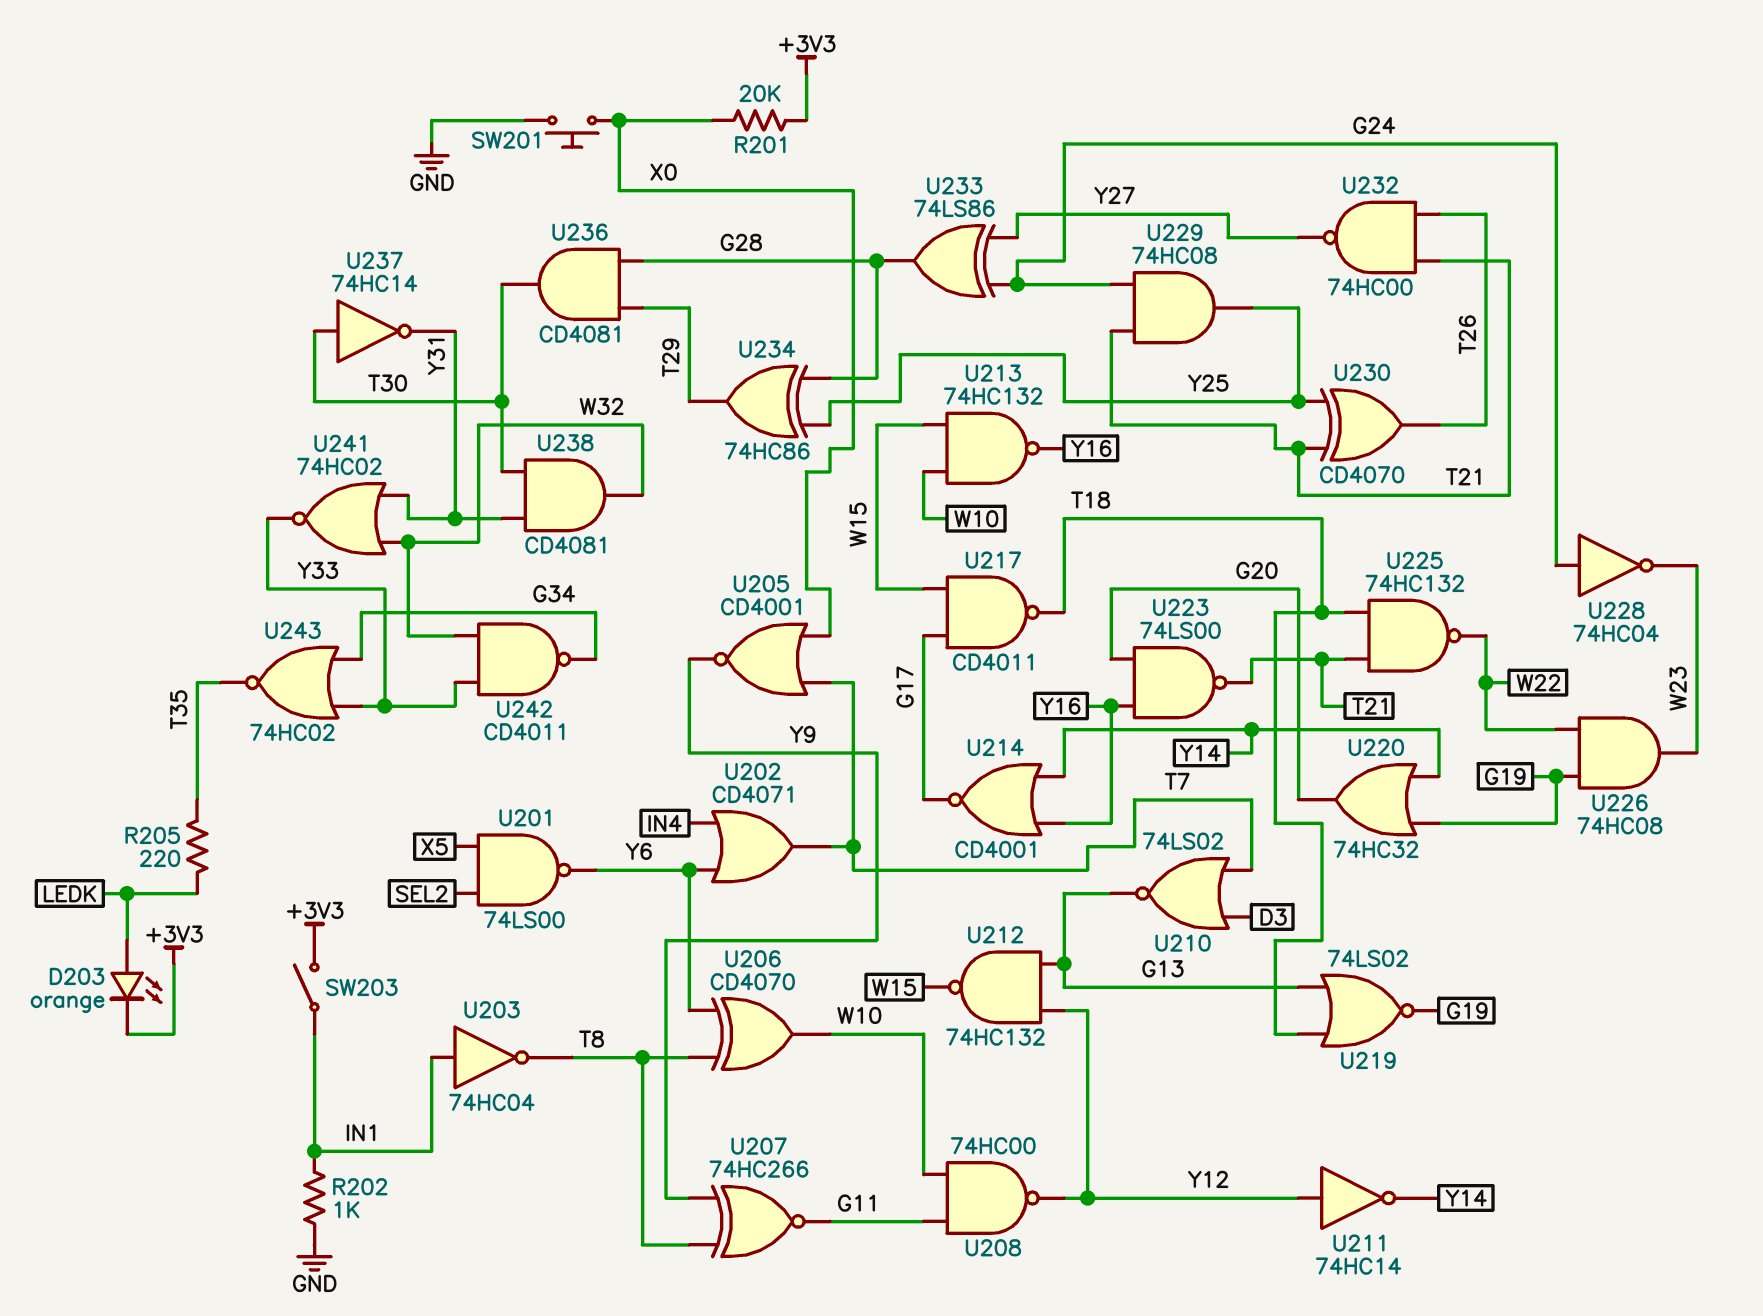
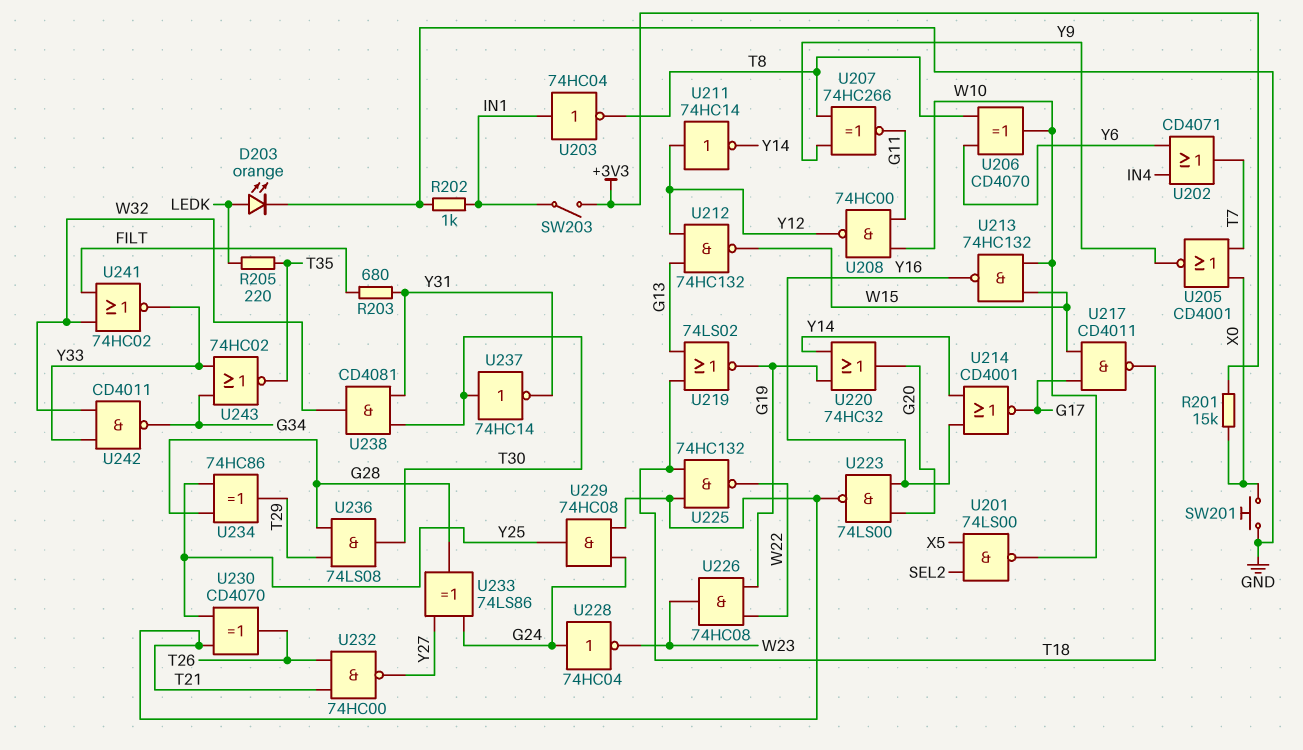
D203: LED orange (A LEDK, K +3V3) -> LED orange (A LEDK, K GND)
R201: 20k (+3V3, X0) -> 15k (+3V3, X0)
R203: none -> 680 (FILT, Y31)
U201: NAND 74LS00 (in SEL2, in X5, out Y6) -> NAND 74LS00 (in SEL2, in X5, out W10)
U210: NOR 74LS02 (in D3, in T7, out G13) -> none
U236: AND CD4081 (in G28, in T29, out T30) -> AND 74LS08 (in G28, in T29, out T30)
U241: NOR 74HC02 (in W32, in Y31, out Y33) -> NOR 74HC02 (in FILT, in W32, out Y33)

